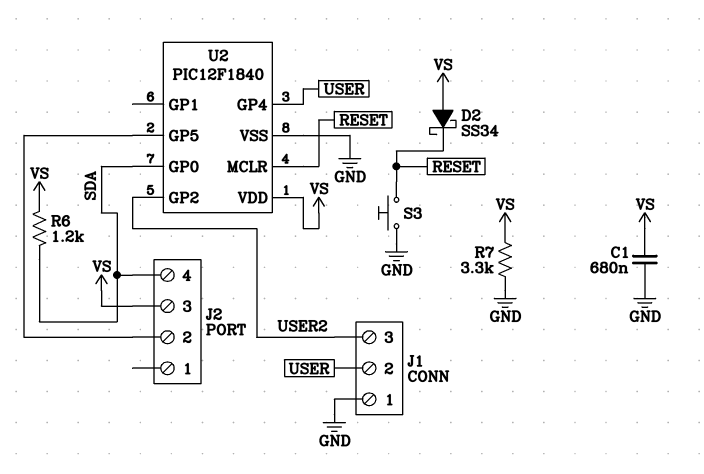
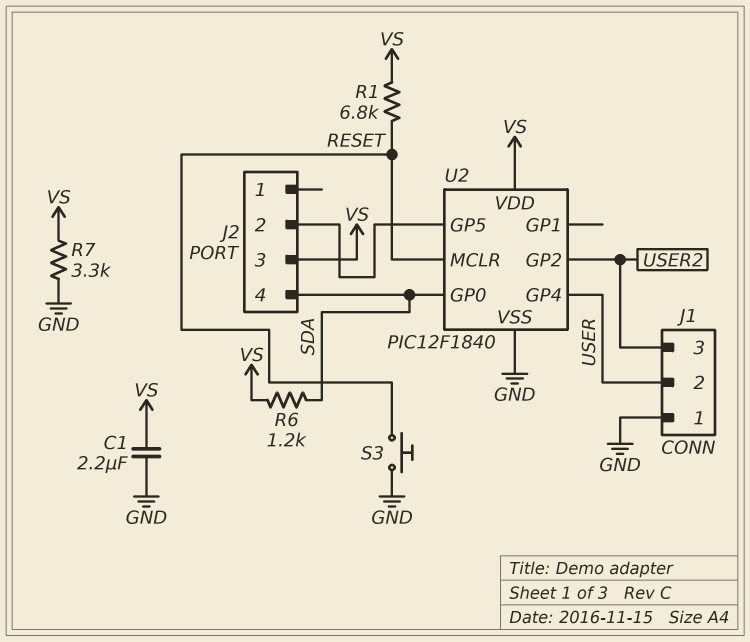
C1: 680nF (GND, VS) -> 2.2uF (GND, VS)
D2: schottky SS34 (A VS, K RESET) -> none
R1: none -> 6.8k (RESET, VS)

